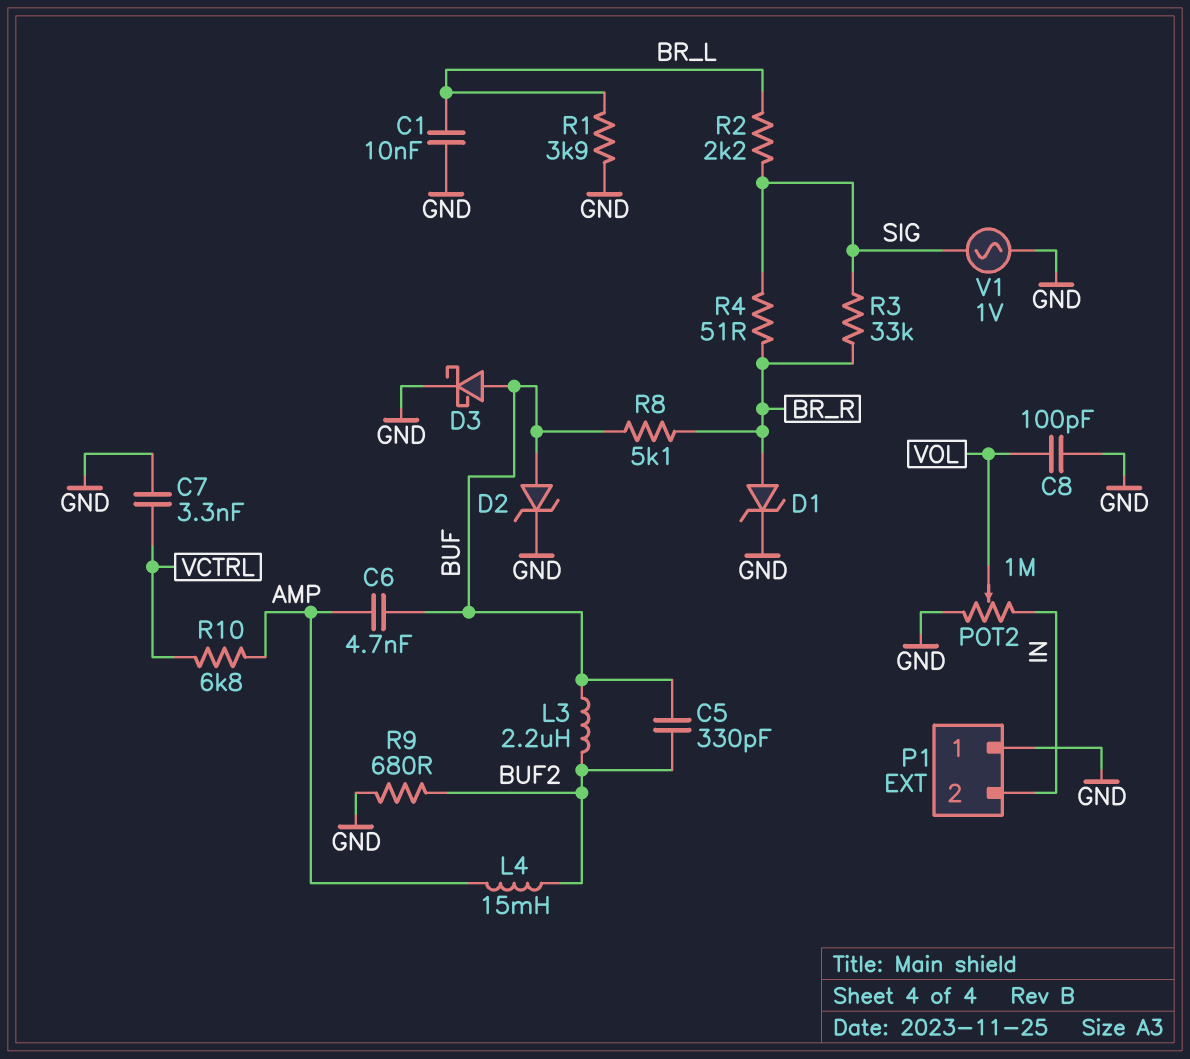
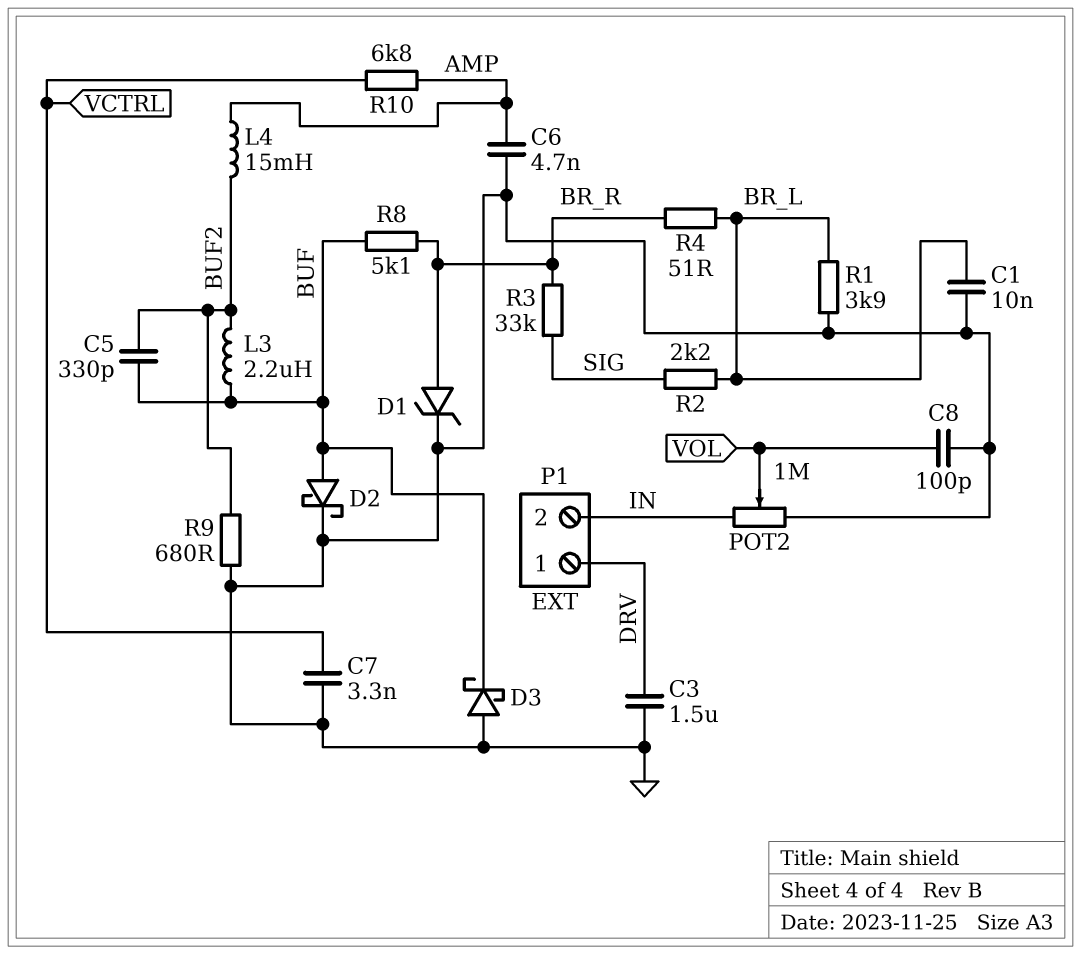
C3: none -> 1.5uF (DRV, GND)
C6: 4.7nF (AMP, BUF) -> 4.7nF (AMP, GND)
D2: zener (A BUF, K GND) -> schottky (A BUF, K GND)
D3: schottky (A BUF, K GND) -> schottky (A GND, K BUF)
P1 pin 1: GND -> DRV
R4: 51 (BR_R, SIG) -> 51 (BR_L, BR_R)
V1: AC 1V (GND, SIG) -> none

